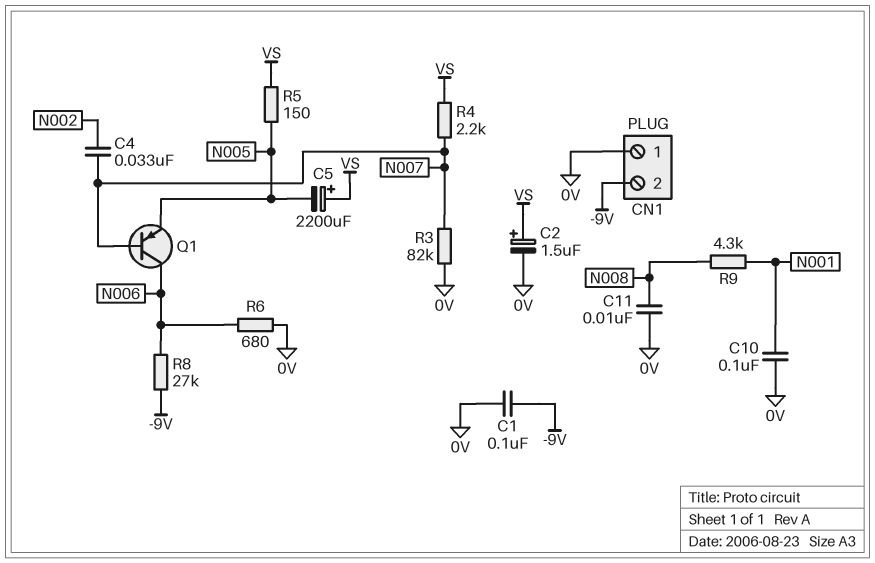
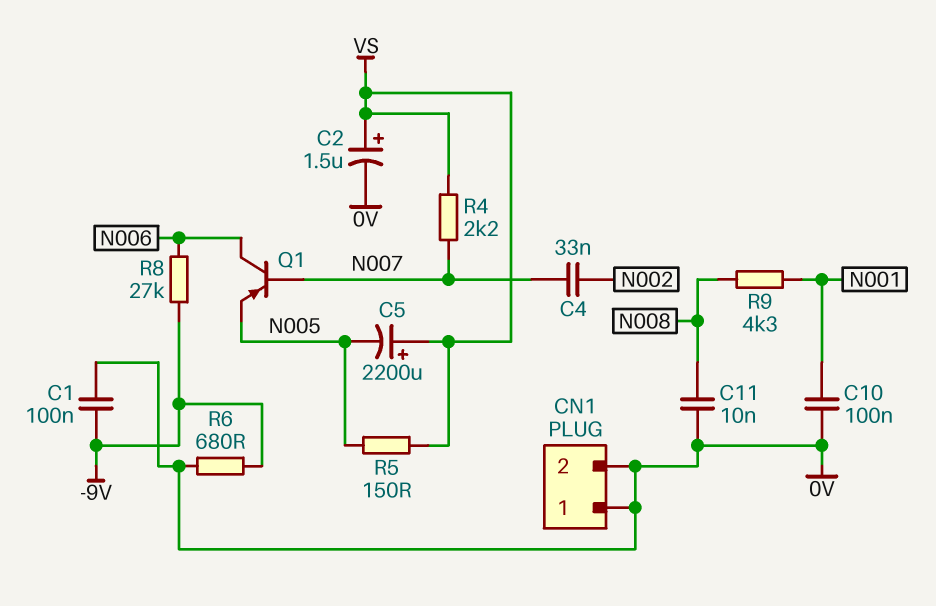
CN1 pin 2: -9V -> 0V
R3: 82k (0V, N007) -> none
R6: 680 (0V, N006) -> 680 (-9V, 0V)

